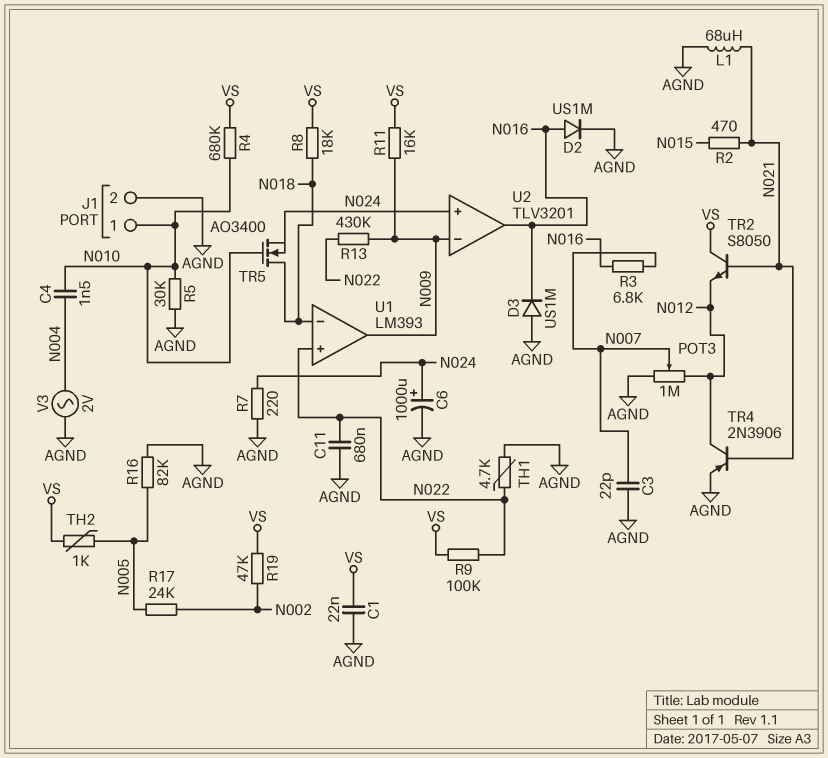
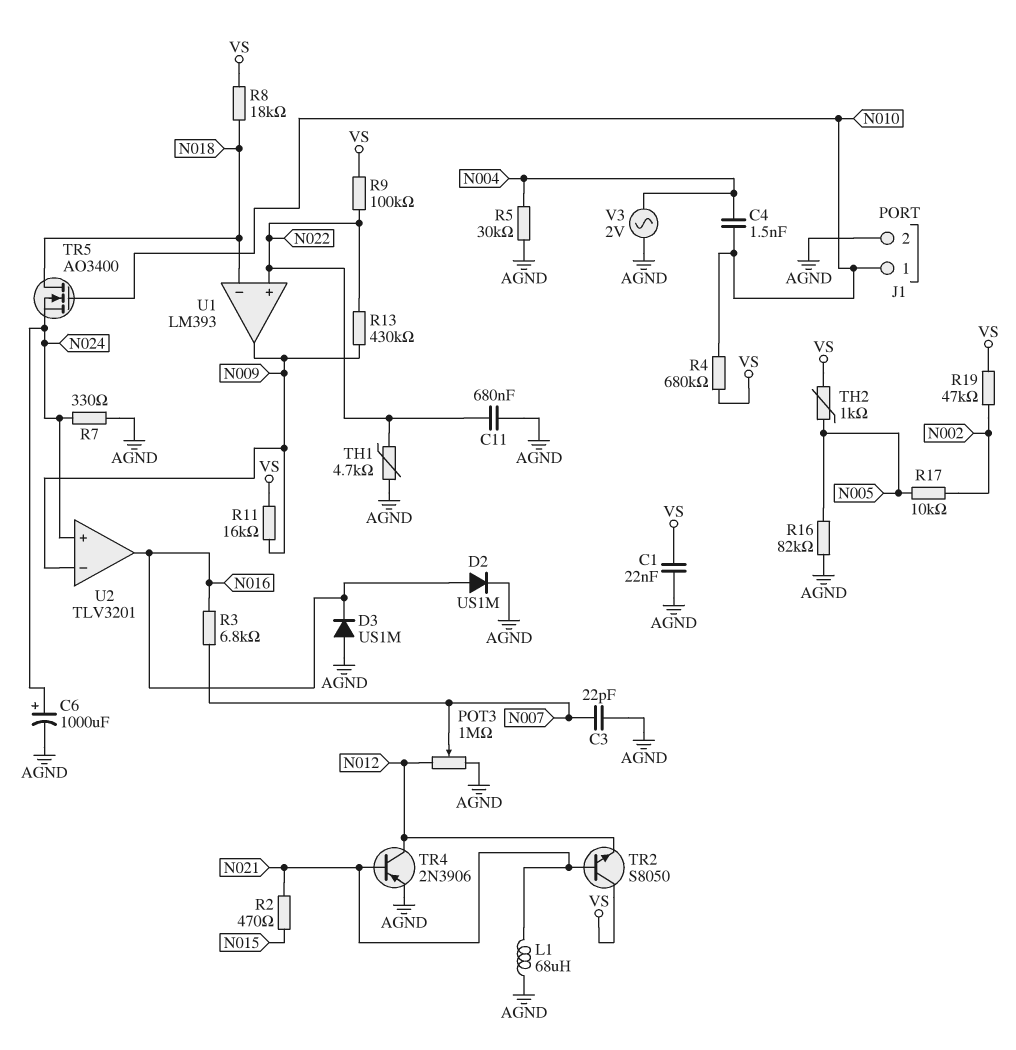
R5: 30k (AGND, N010) -> 30k (AGND, N004)
R7: 220 (AGND, N024) -> 330 (AGND, N024)
R17: 24k (N002, N005) -> 10k (N002, N005)

